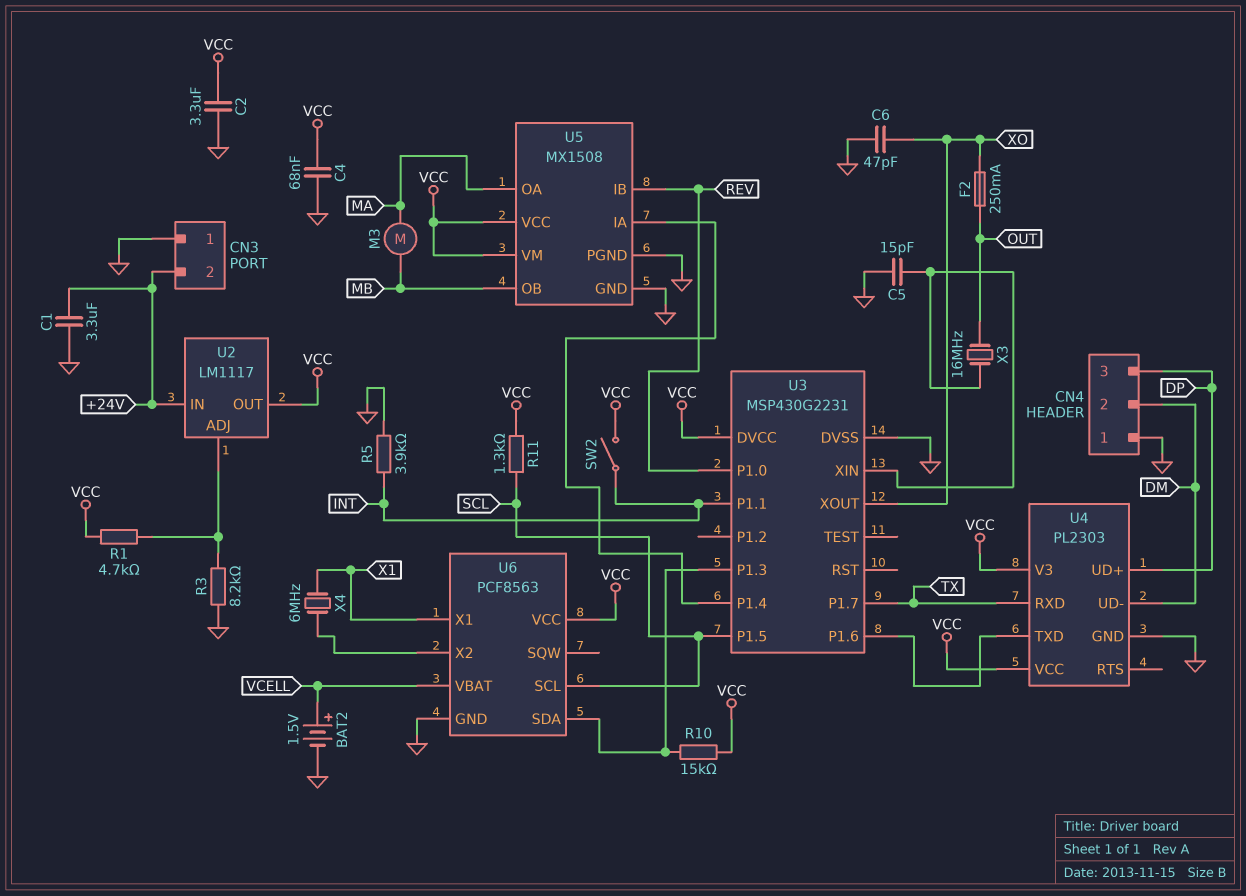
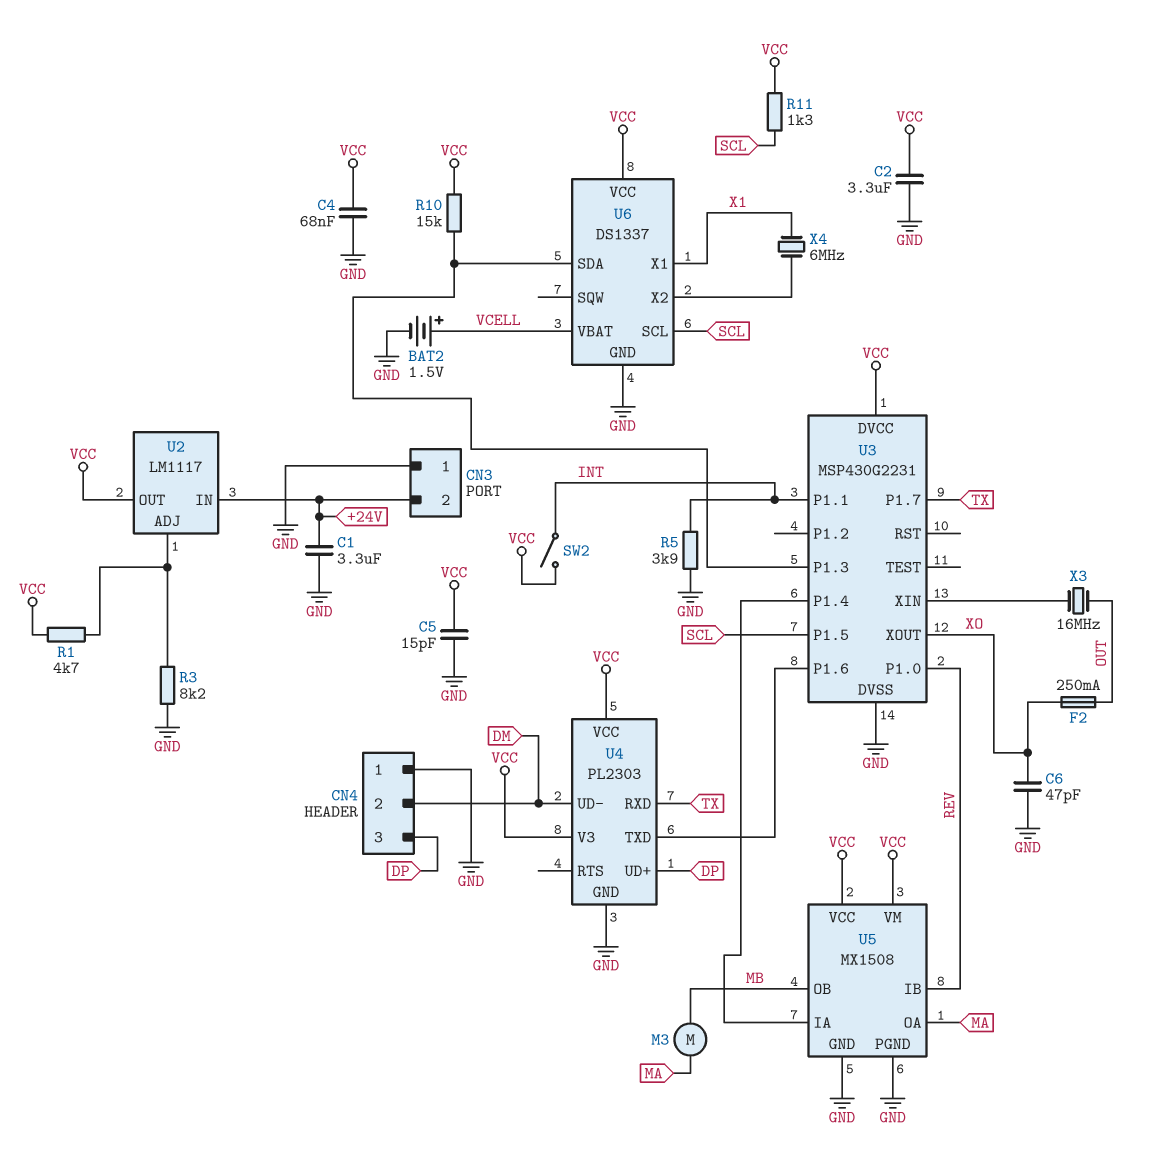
C5: 15pF (GND, U3/XIN) -> 15pF (GND, VCC)
U6: PCF8563 -> DS1337

